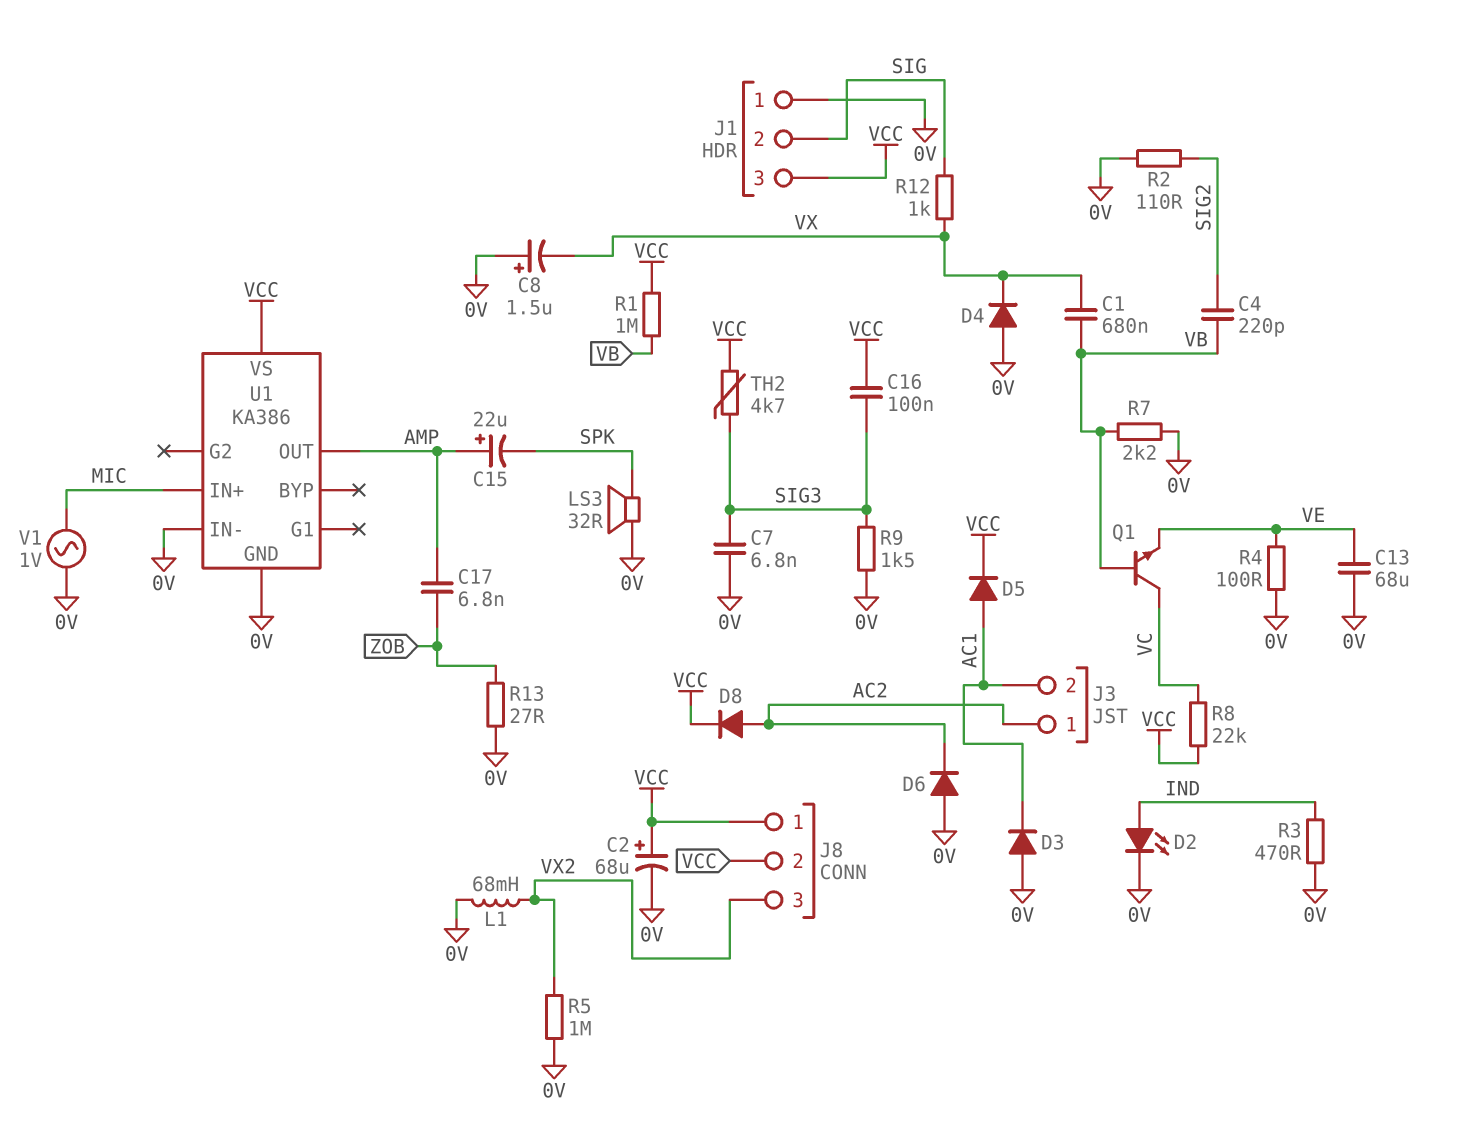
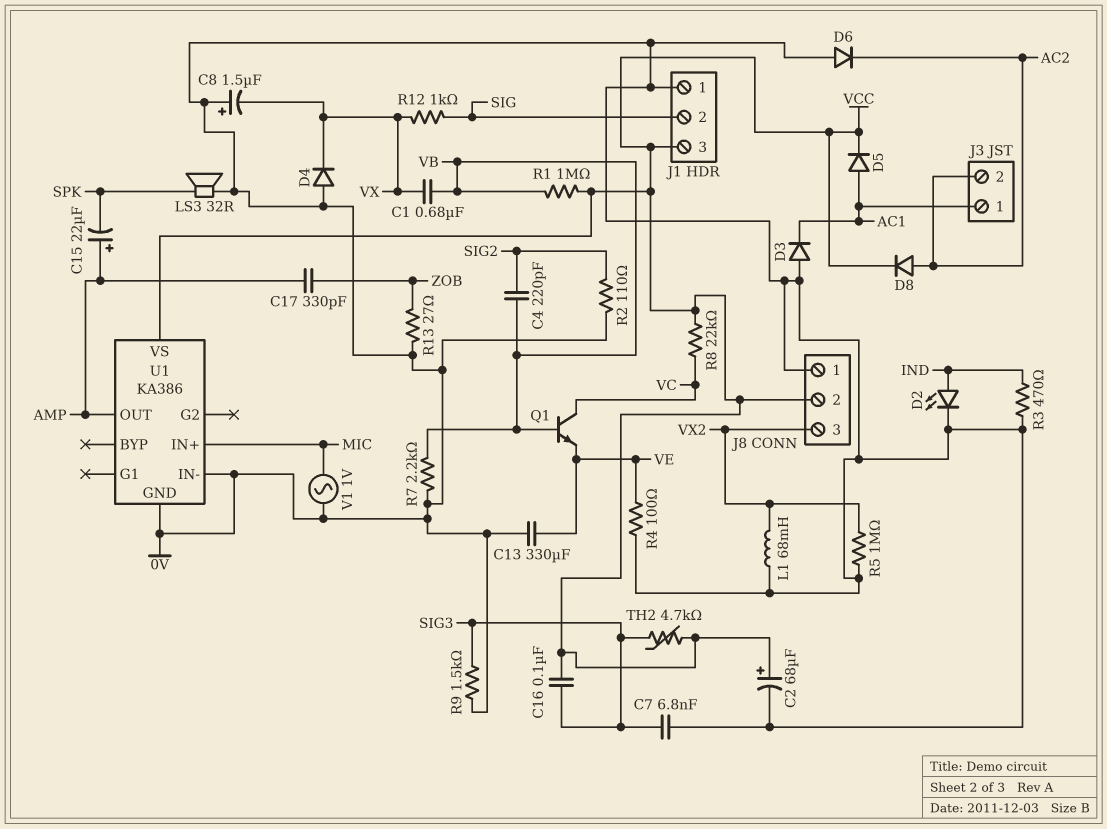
C13: 68uF (0V, VE) -> 330uF (0V, VE)
C17: 6.8nF (AMP, ZOB) -> 330pF (AMP, ZOB)
J3 pin 1: AC2 -> AC1
J3 pin 2: AC1 -> AC2
J8 pin 1: VCC -> 0V

